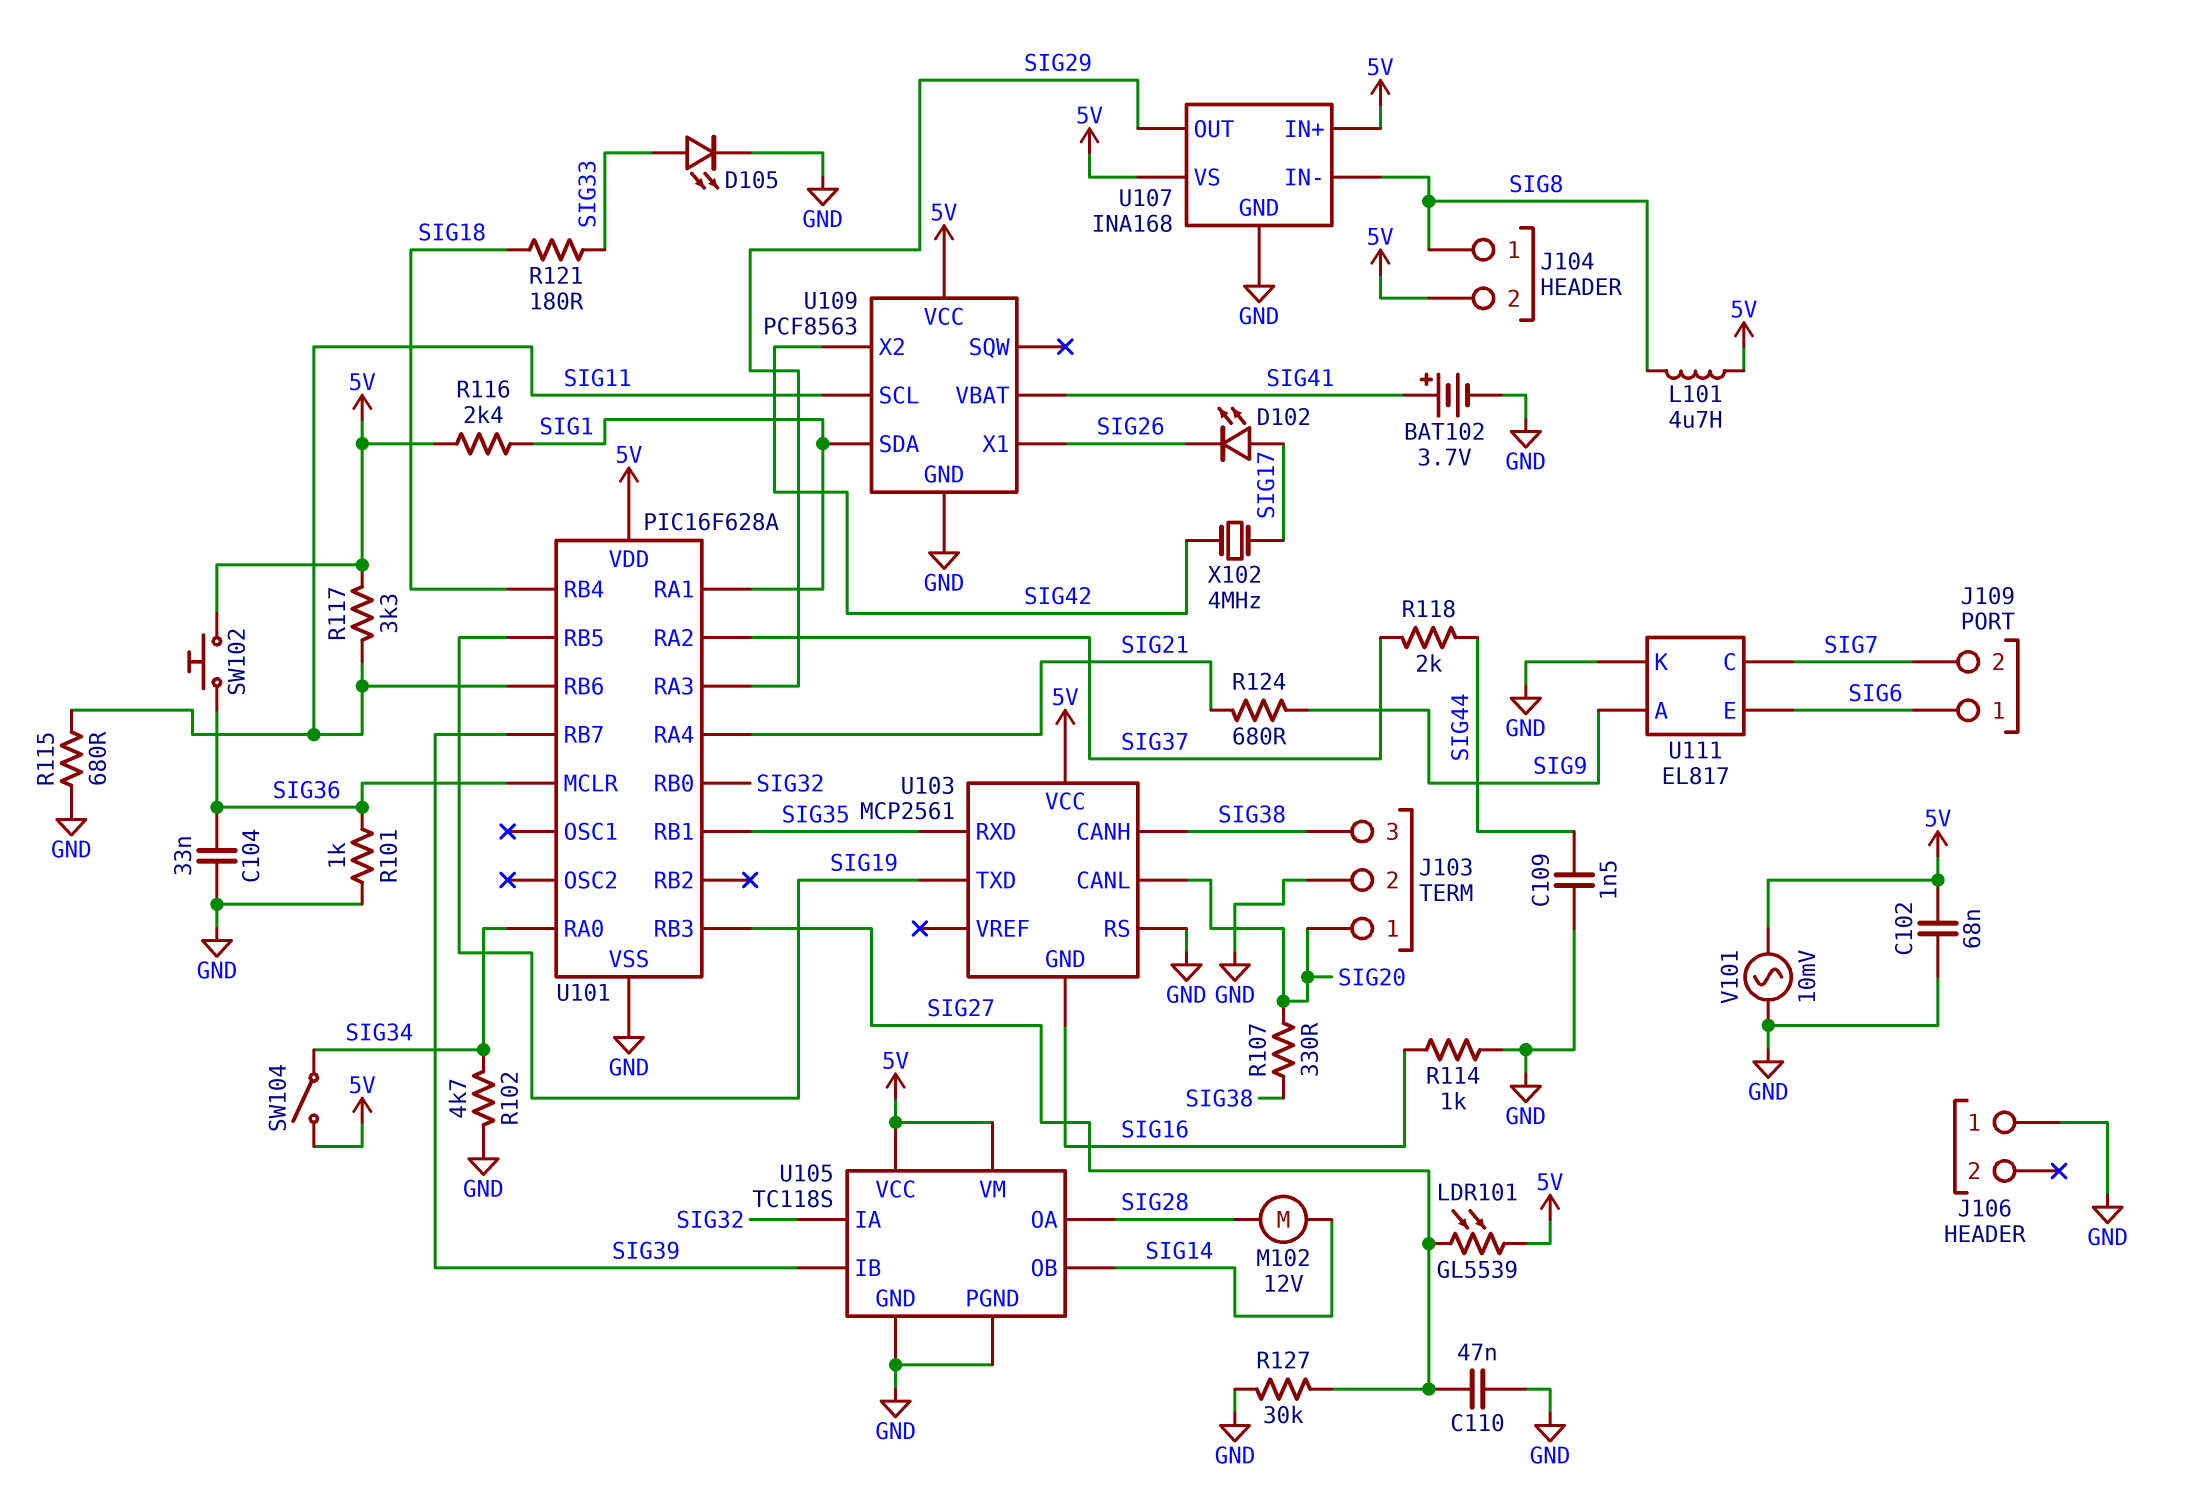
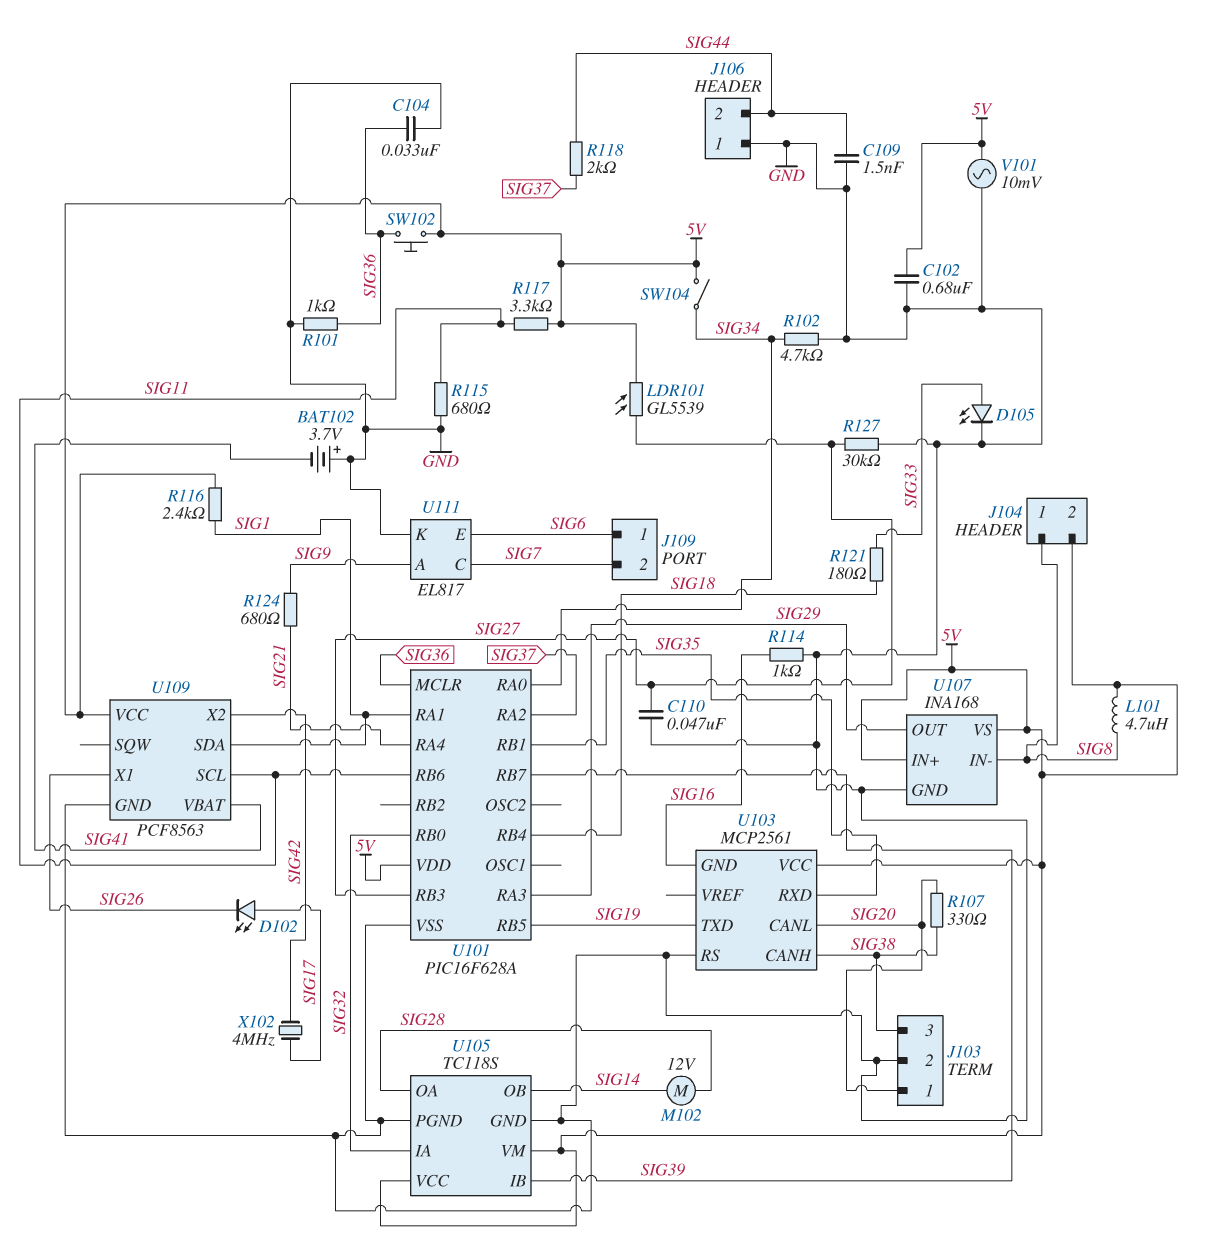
BAT102: 3.7V (plus SIG41, minus GND) -> 3.7V (plus GND, minus SIG41)
C102: 68nF (5V, GND) -> 680nF (5V, GND)
J106 pin 2: none -> SIG44

